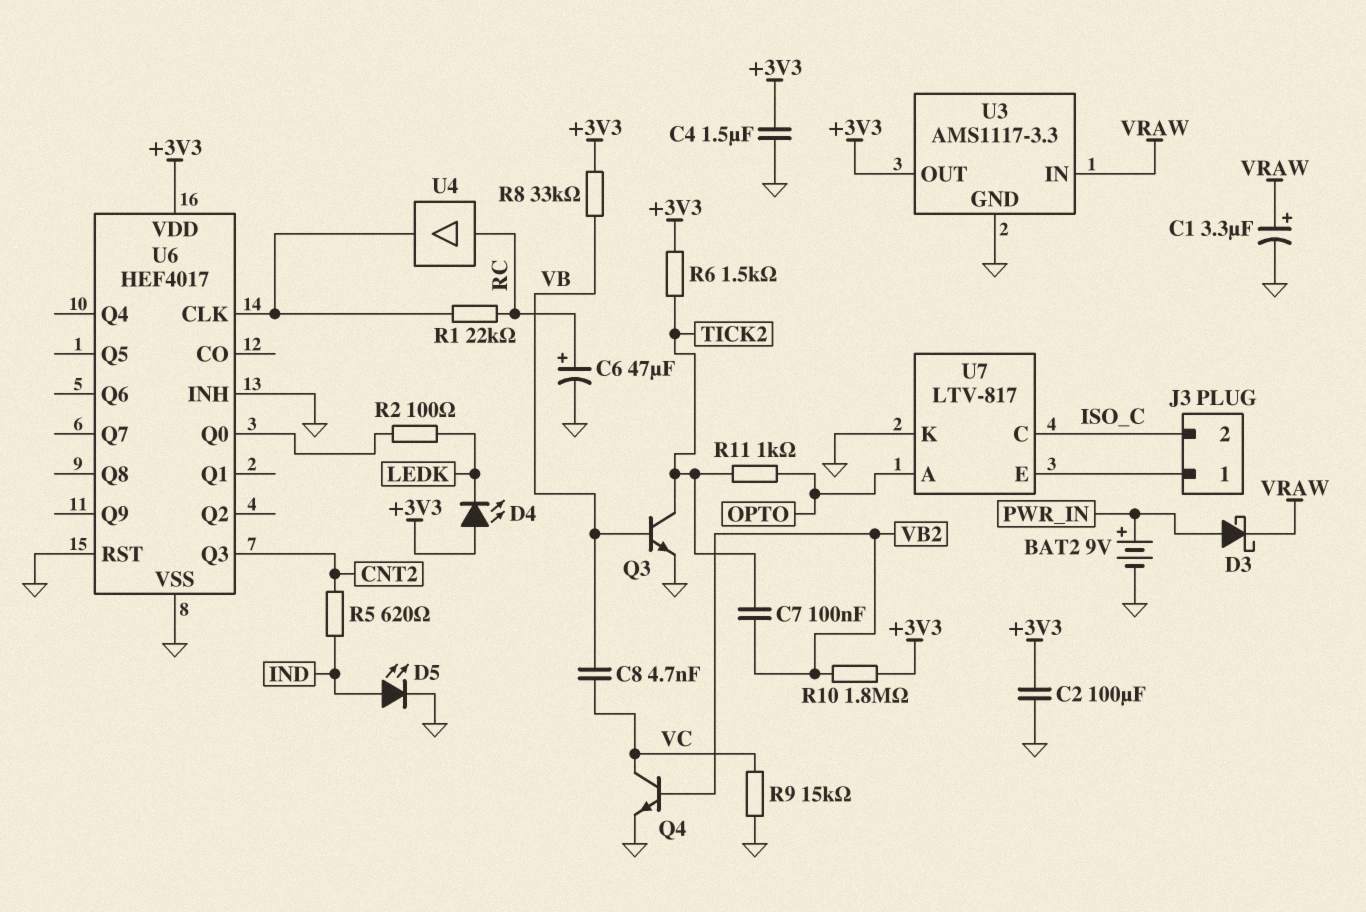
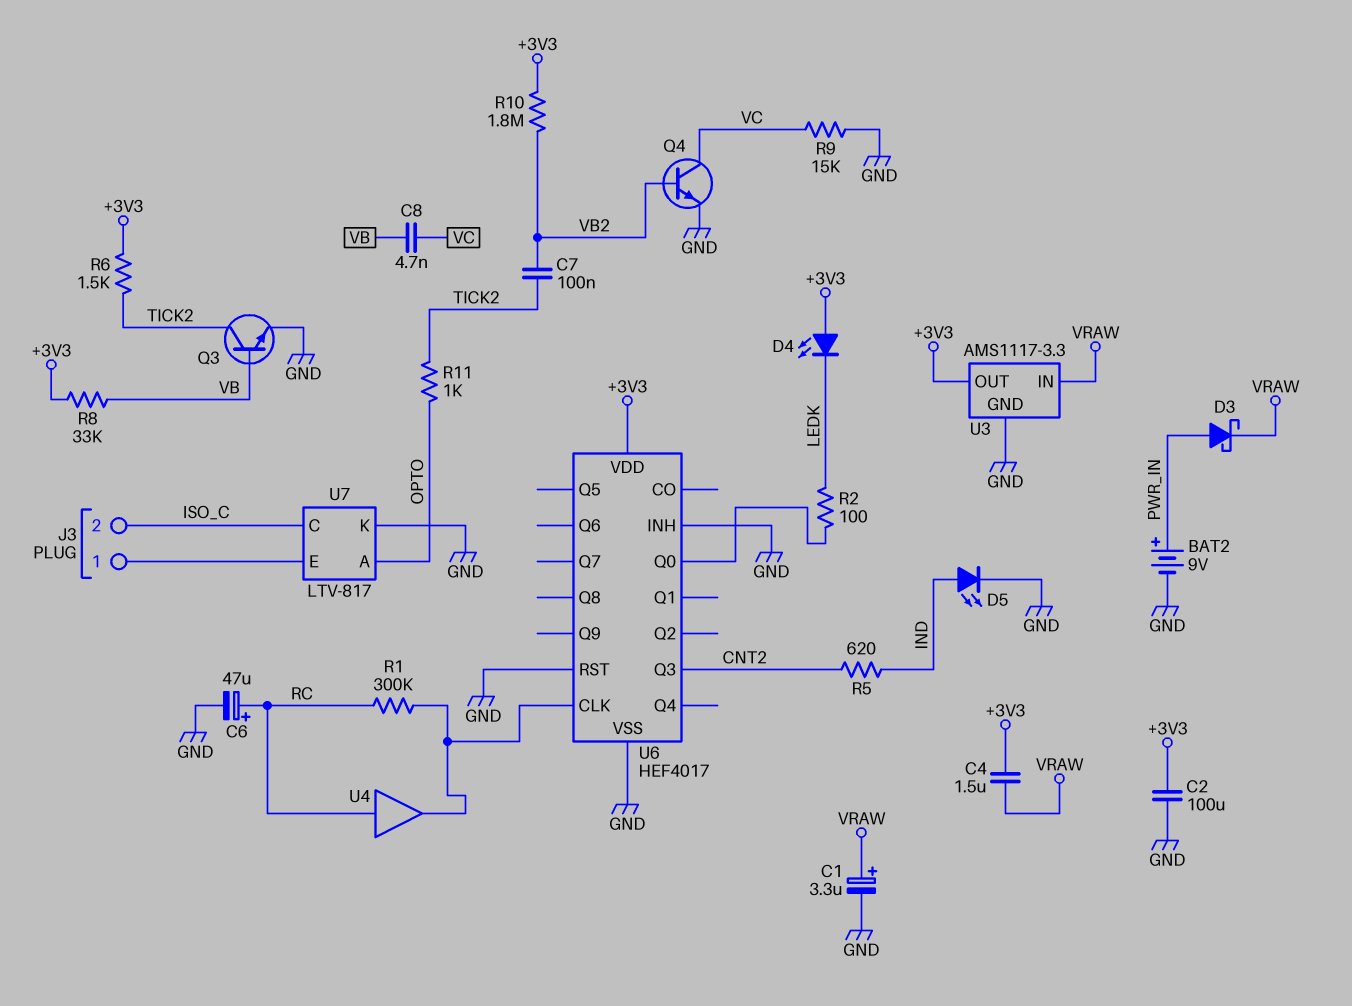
C4: 1.5uF (+3V3, GND) -> 1.5uF (+3V3, VRAW)
R1: 22k (RC, U6/CLK) -> 300k (RC, U6/CLK)

